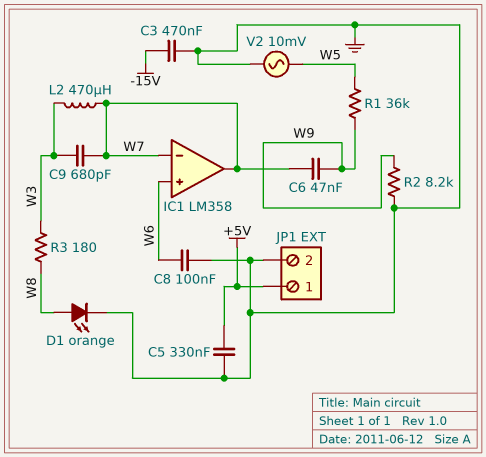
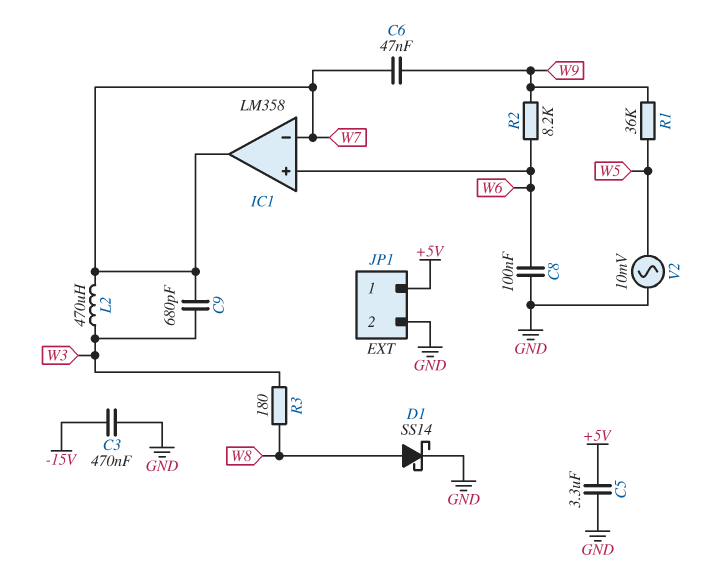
C5: 330nF (+5V, GND) -> 3.3uF (+5V, GND)
D1: LED orange (A W8, K GND) -> schottky SS14 (A W8, K GND)
R2: 8.2k (GND, W9) -> 8.2k (W6, W9)

